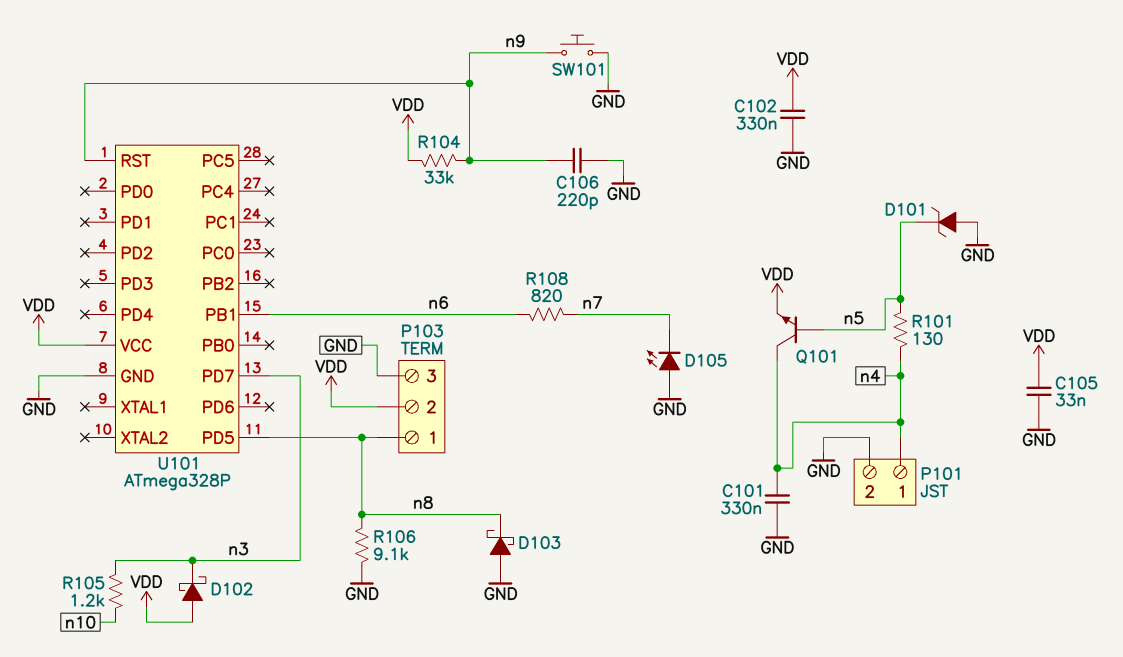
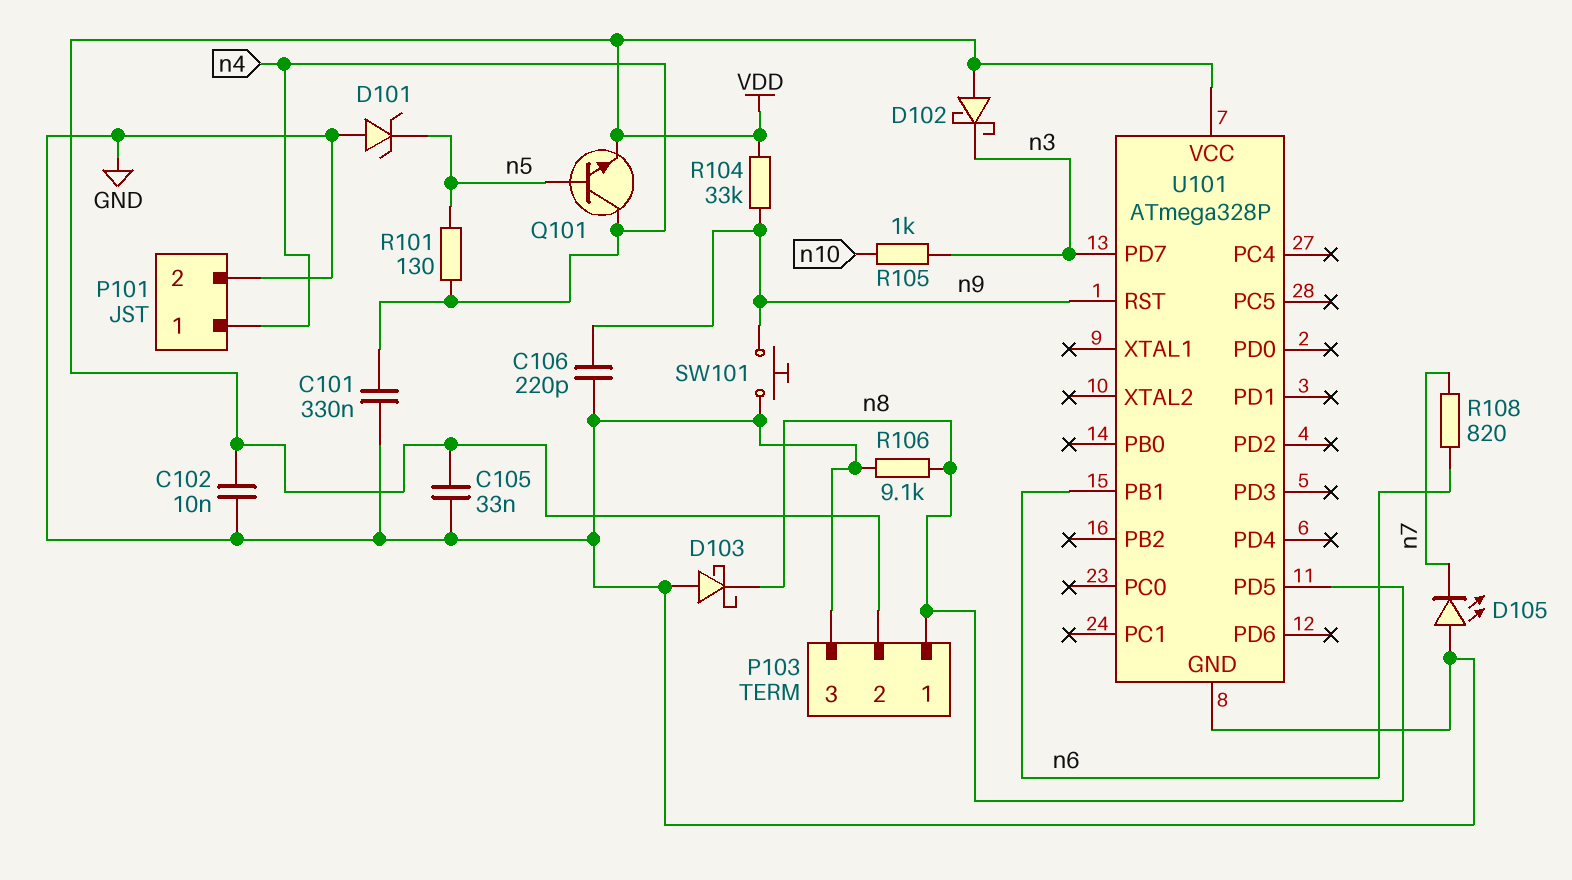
C102: 330nF (GND, VDD) -> 10nF (GND, VDD)
R105: 1.2k (n3, n10) -> 1k (n3, n10)

